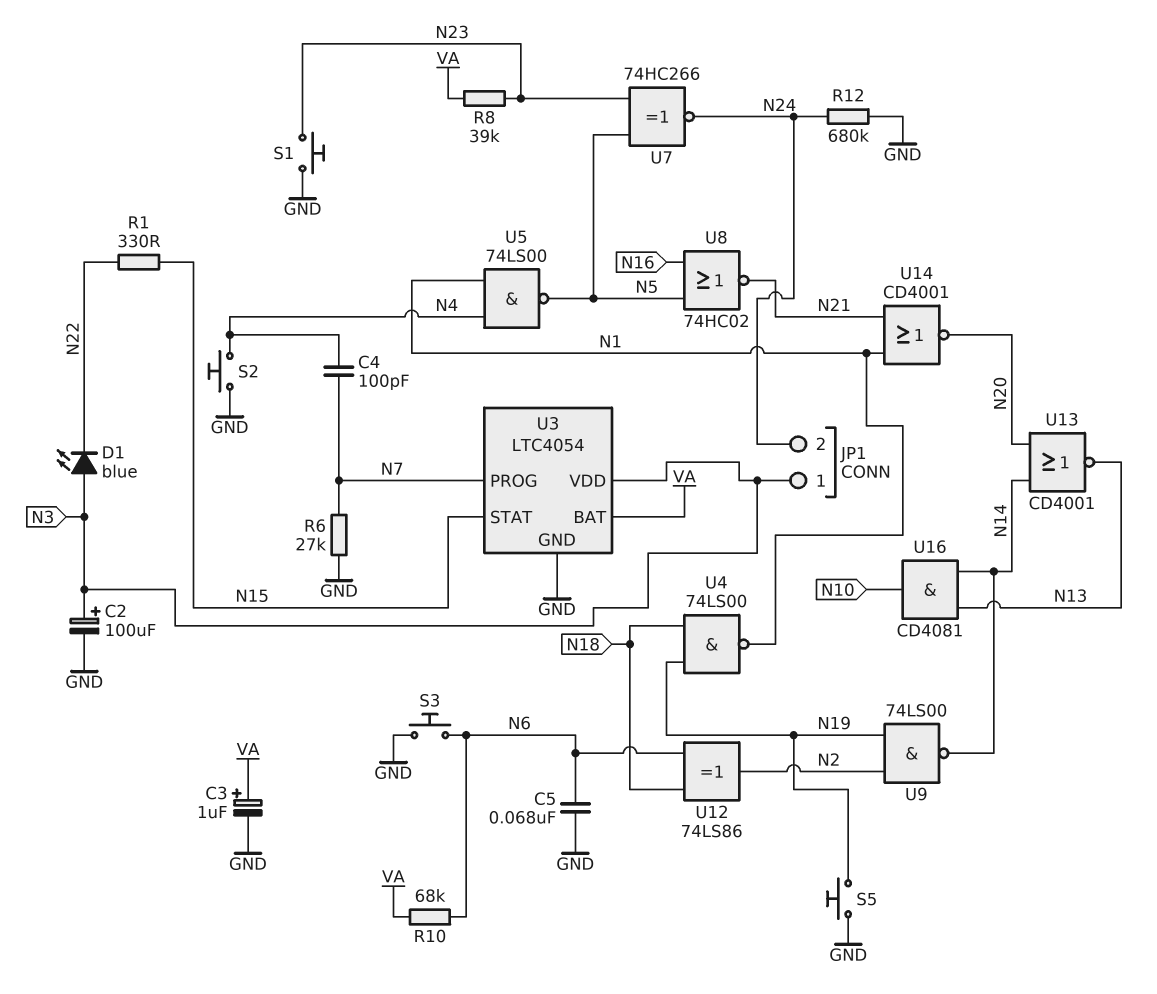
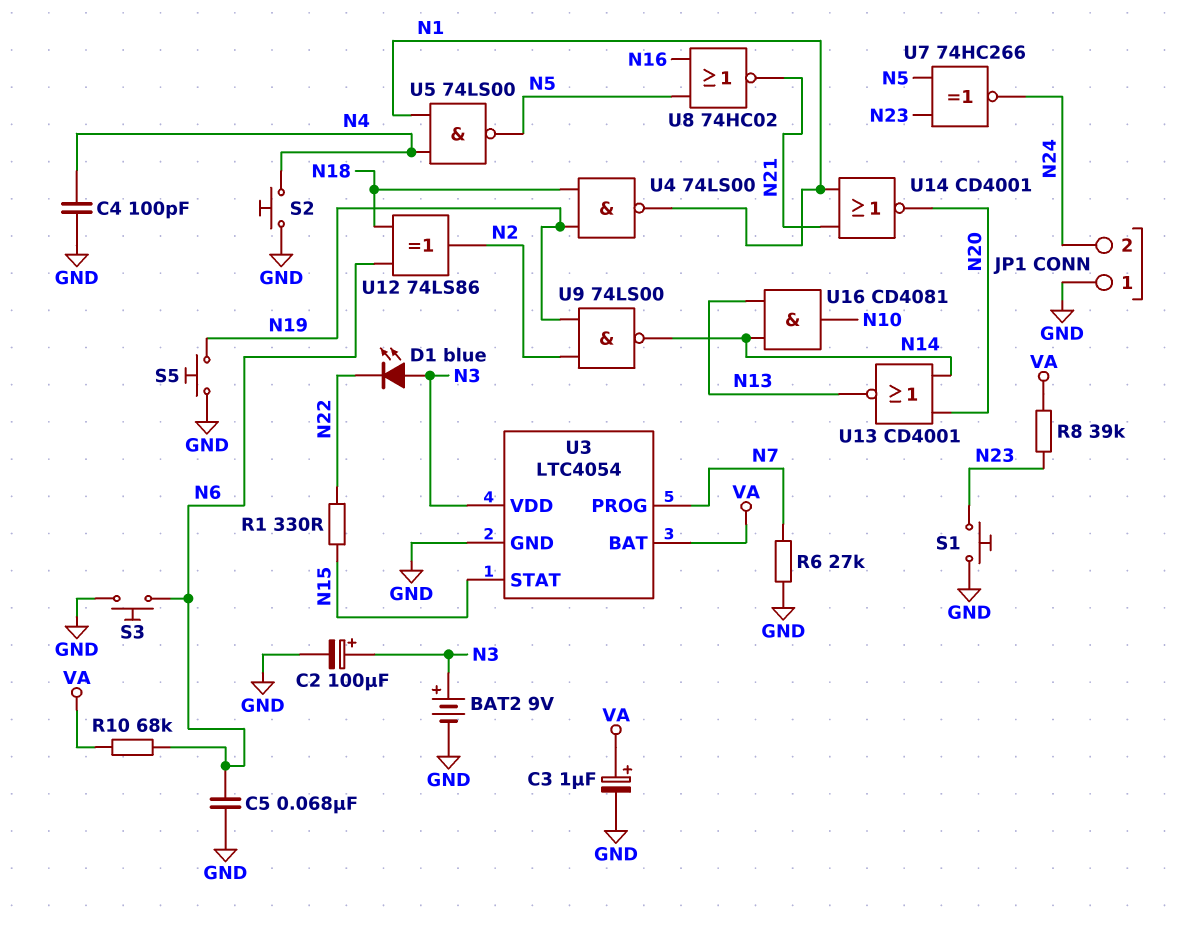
BAT2: none -> 9V (plus N3, minus GND)
C4: 100pF (N4, N7) -> 100pF (GND, N4)
JP1 pin 1: N3 -> GND
R12: 680k (GND, N24) -> none

